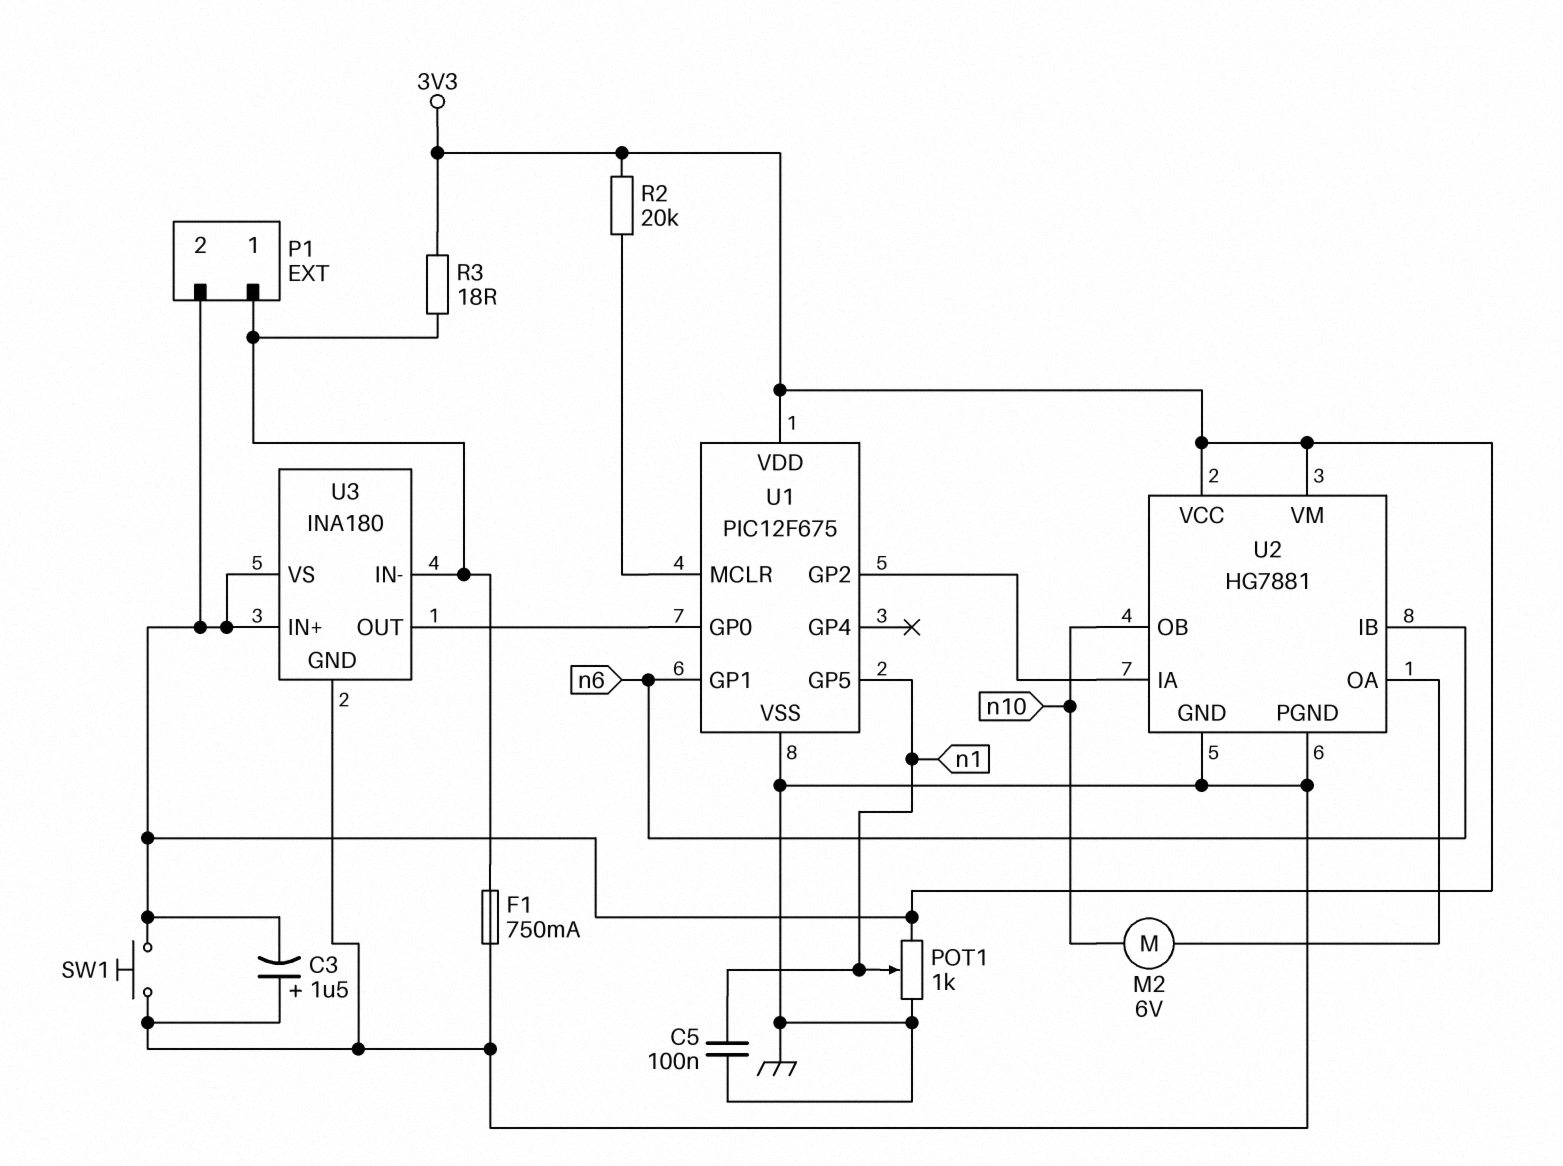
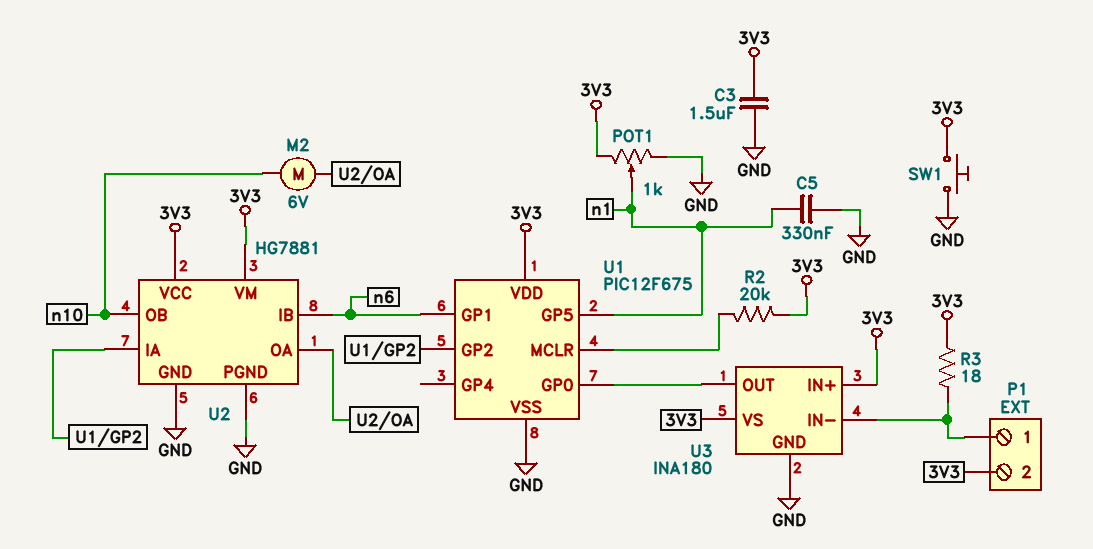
C3: 1.5uF (plus GND, minus 3V3) -> 1.5uF (3V3, GND)
C5: 100nF (GND, n1) -> 330nF (GND, n1)
F1: 750mA (GND, P1/1) -> none

